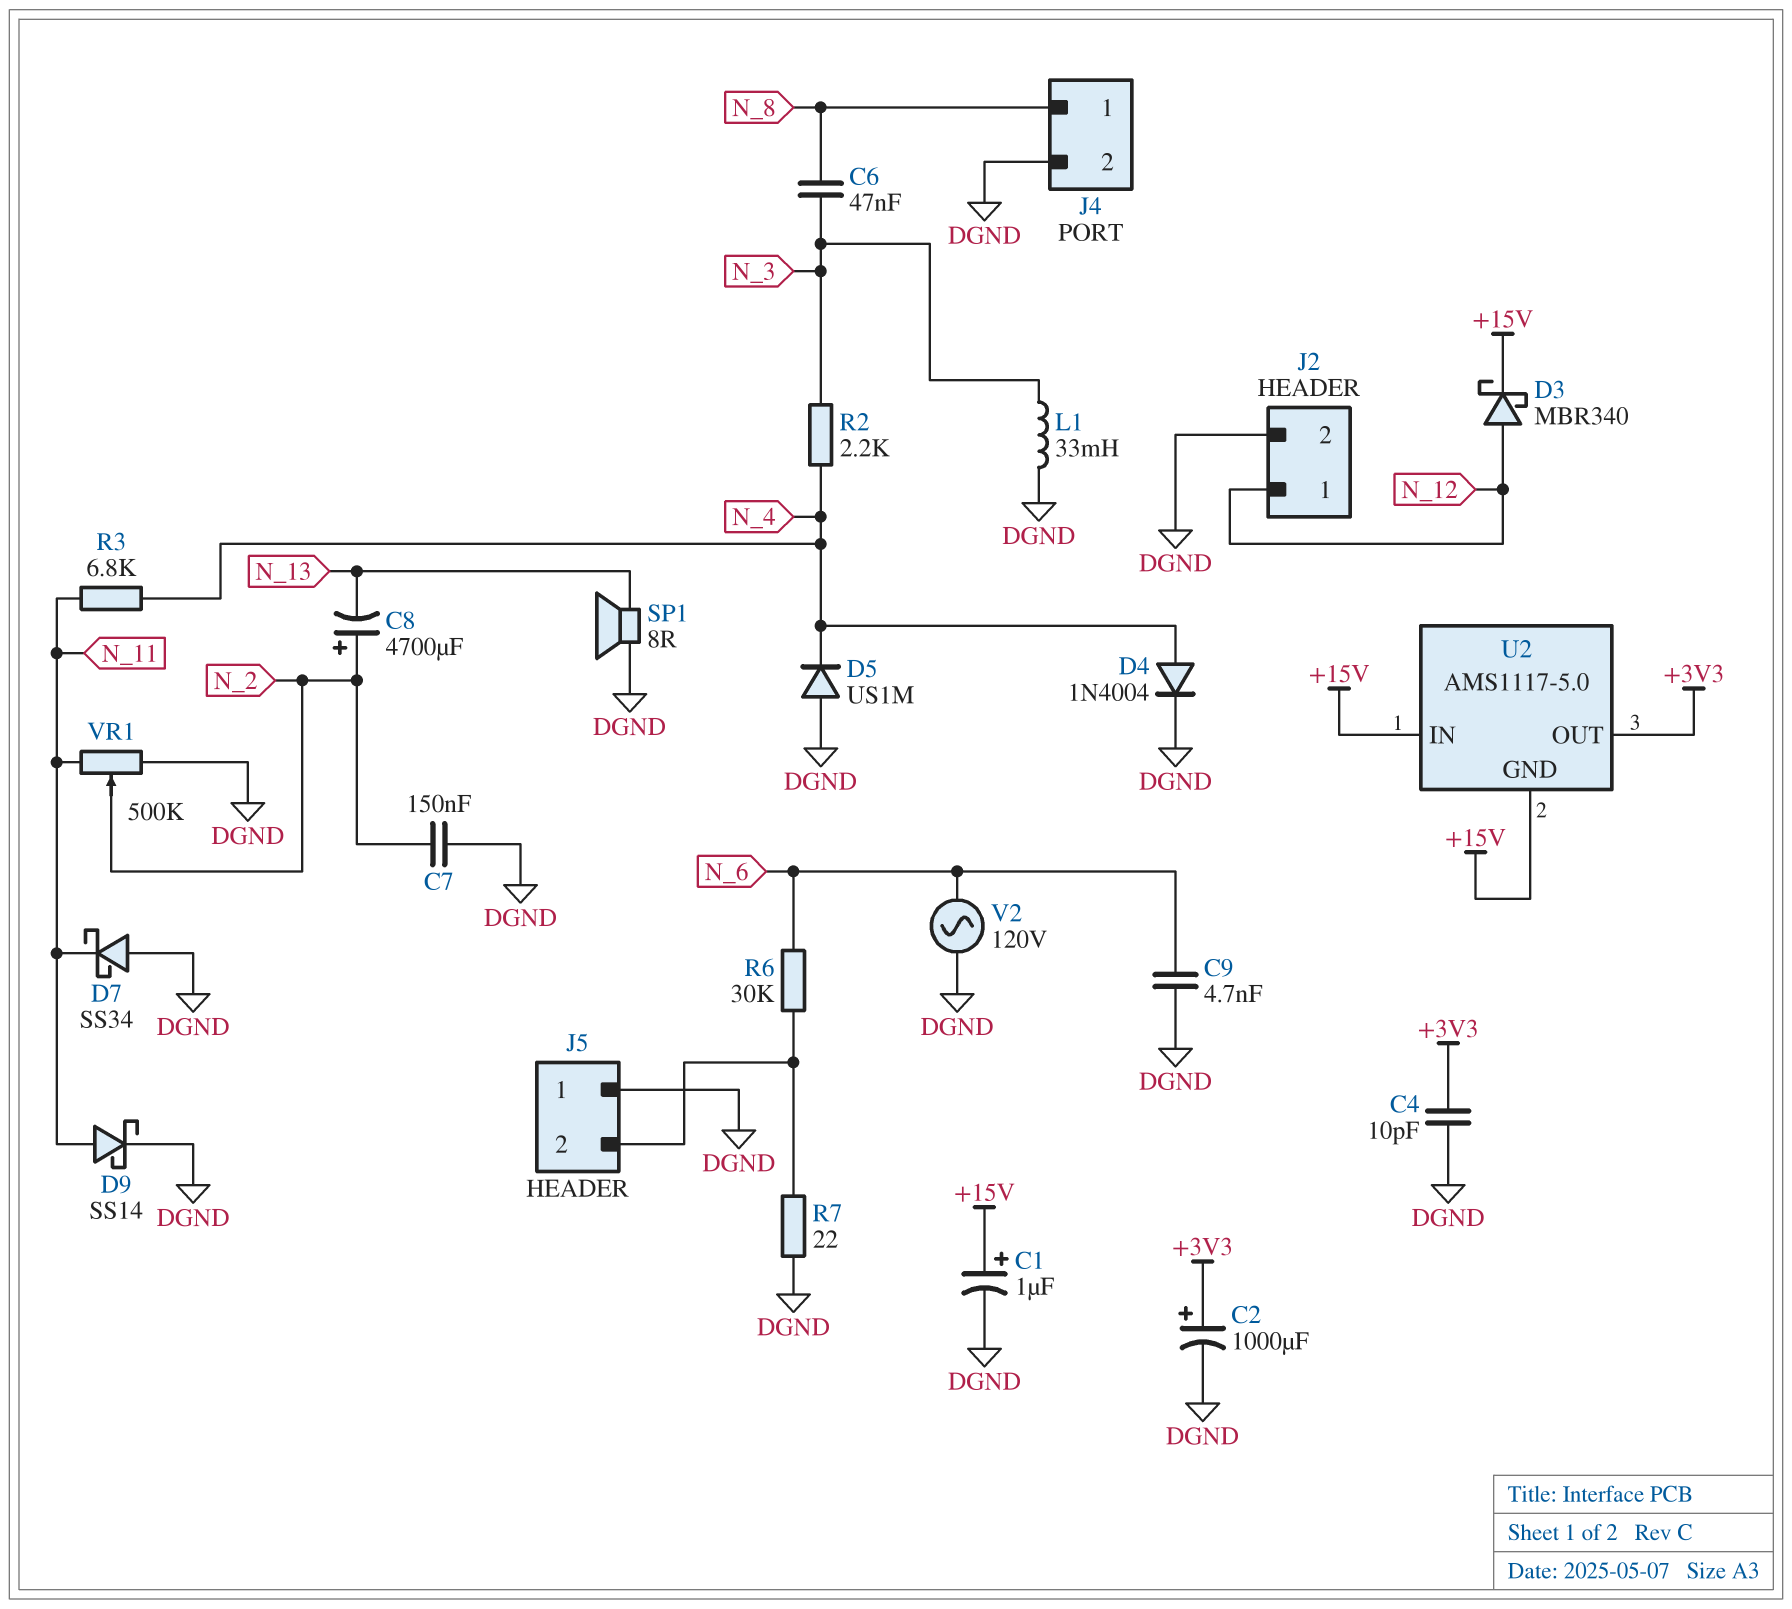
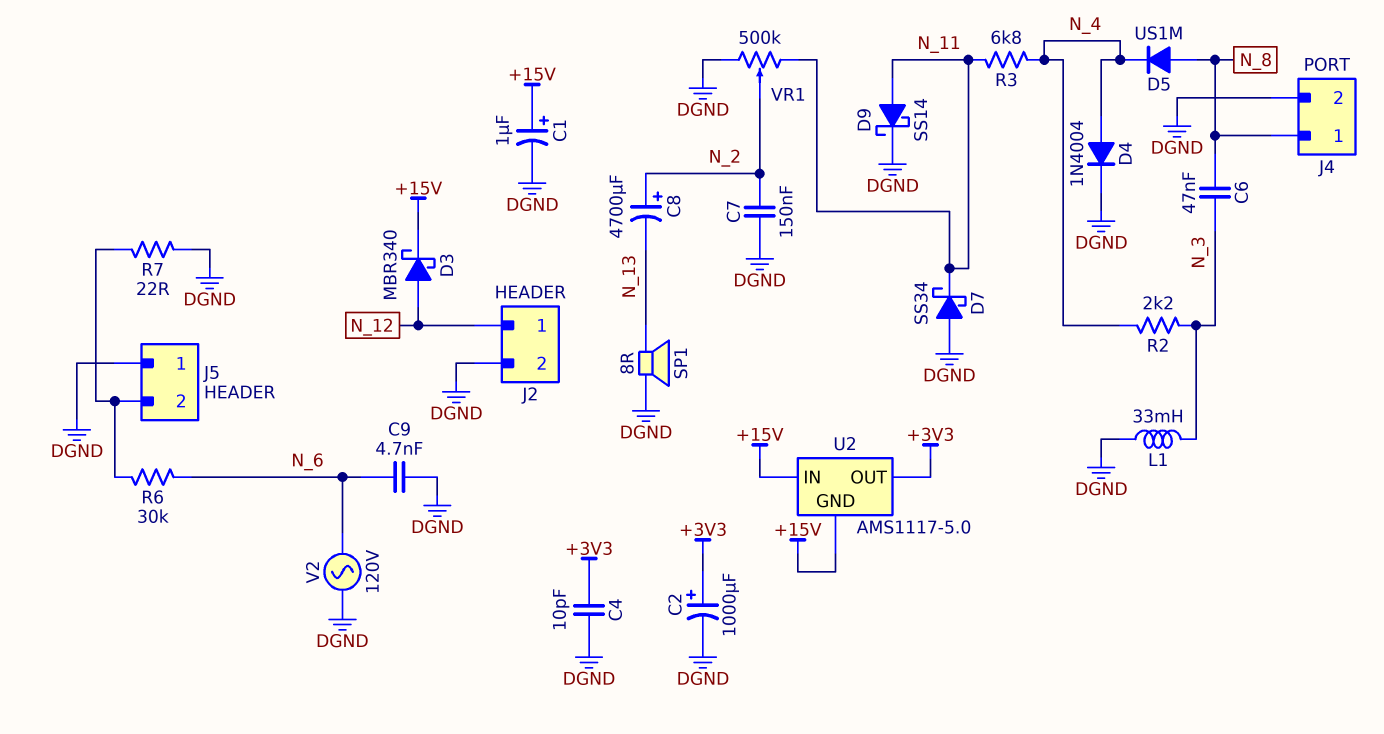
D5: diode US1M (A DGND, K N_4) -> diode US1M (A N_8, K N_4)

